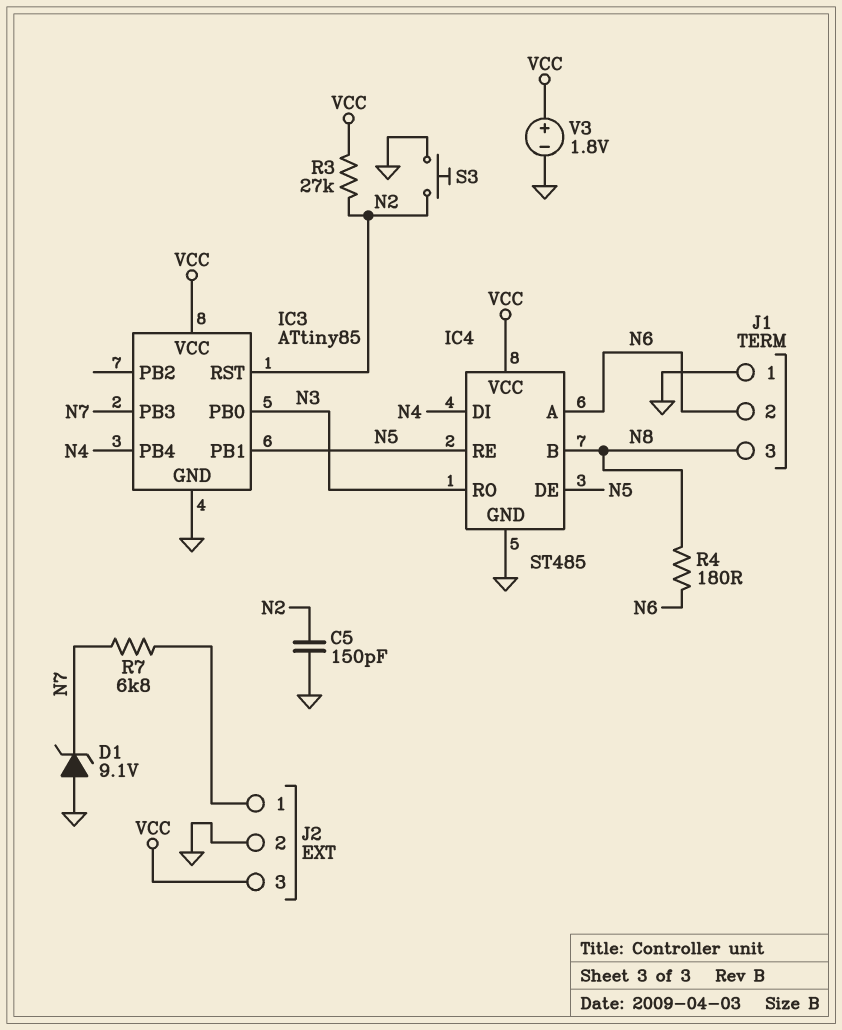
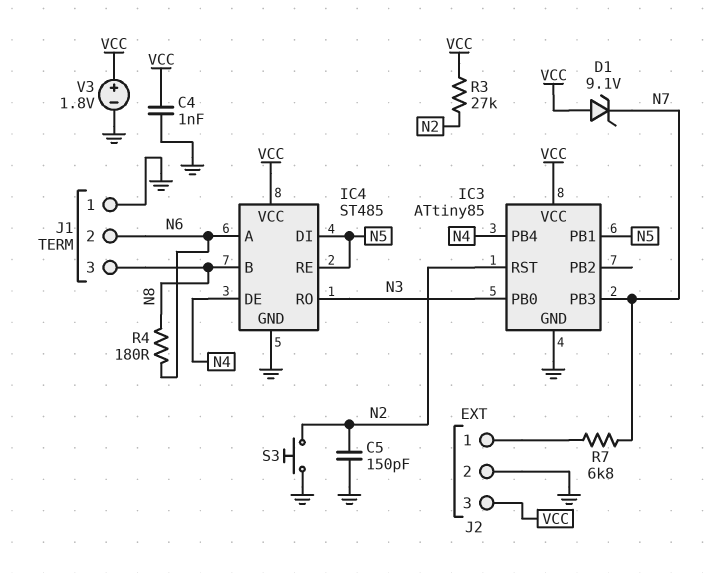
C4: none -> 1nF (GND, VCC)
D1: zener 9.1V (A GND, K N7) -> zener 9.1V (A VCC, K N7)
IC4 pin DE: N5 -> N4
IC4 pin DI: N4 -> N5

